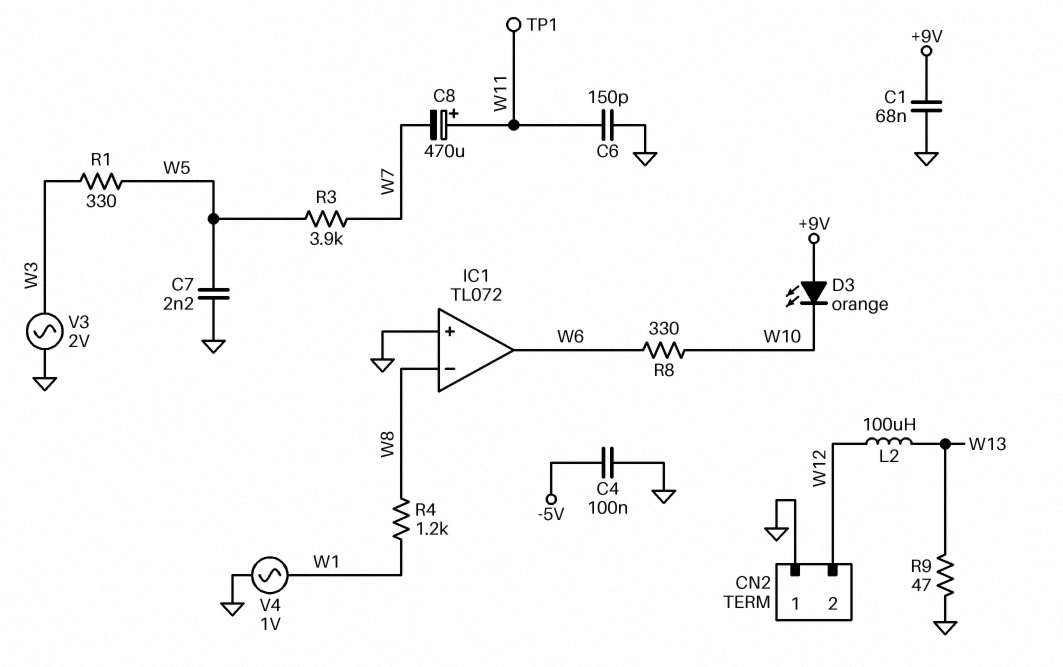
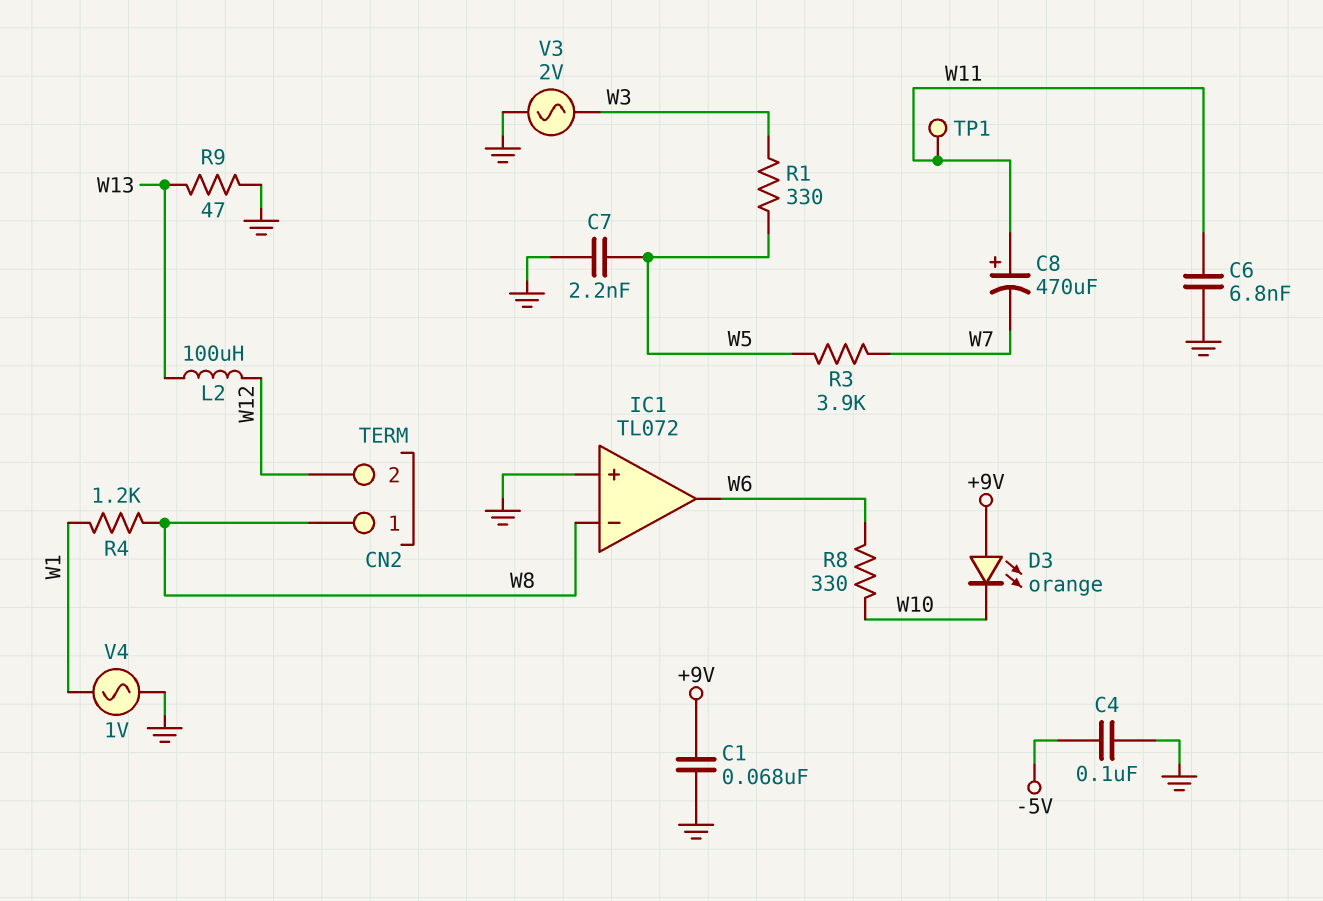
C6: 150pF (GND, W11) -> 6.8nF (GND, W11)
CN2 pin 1: GND -> W8

